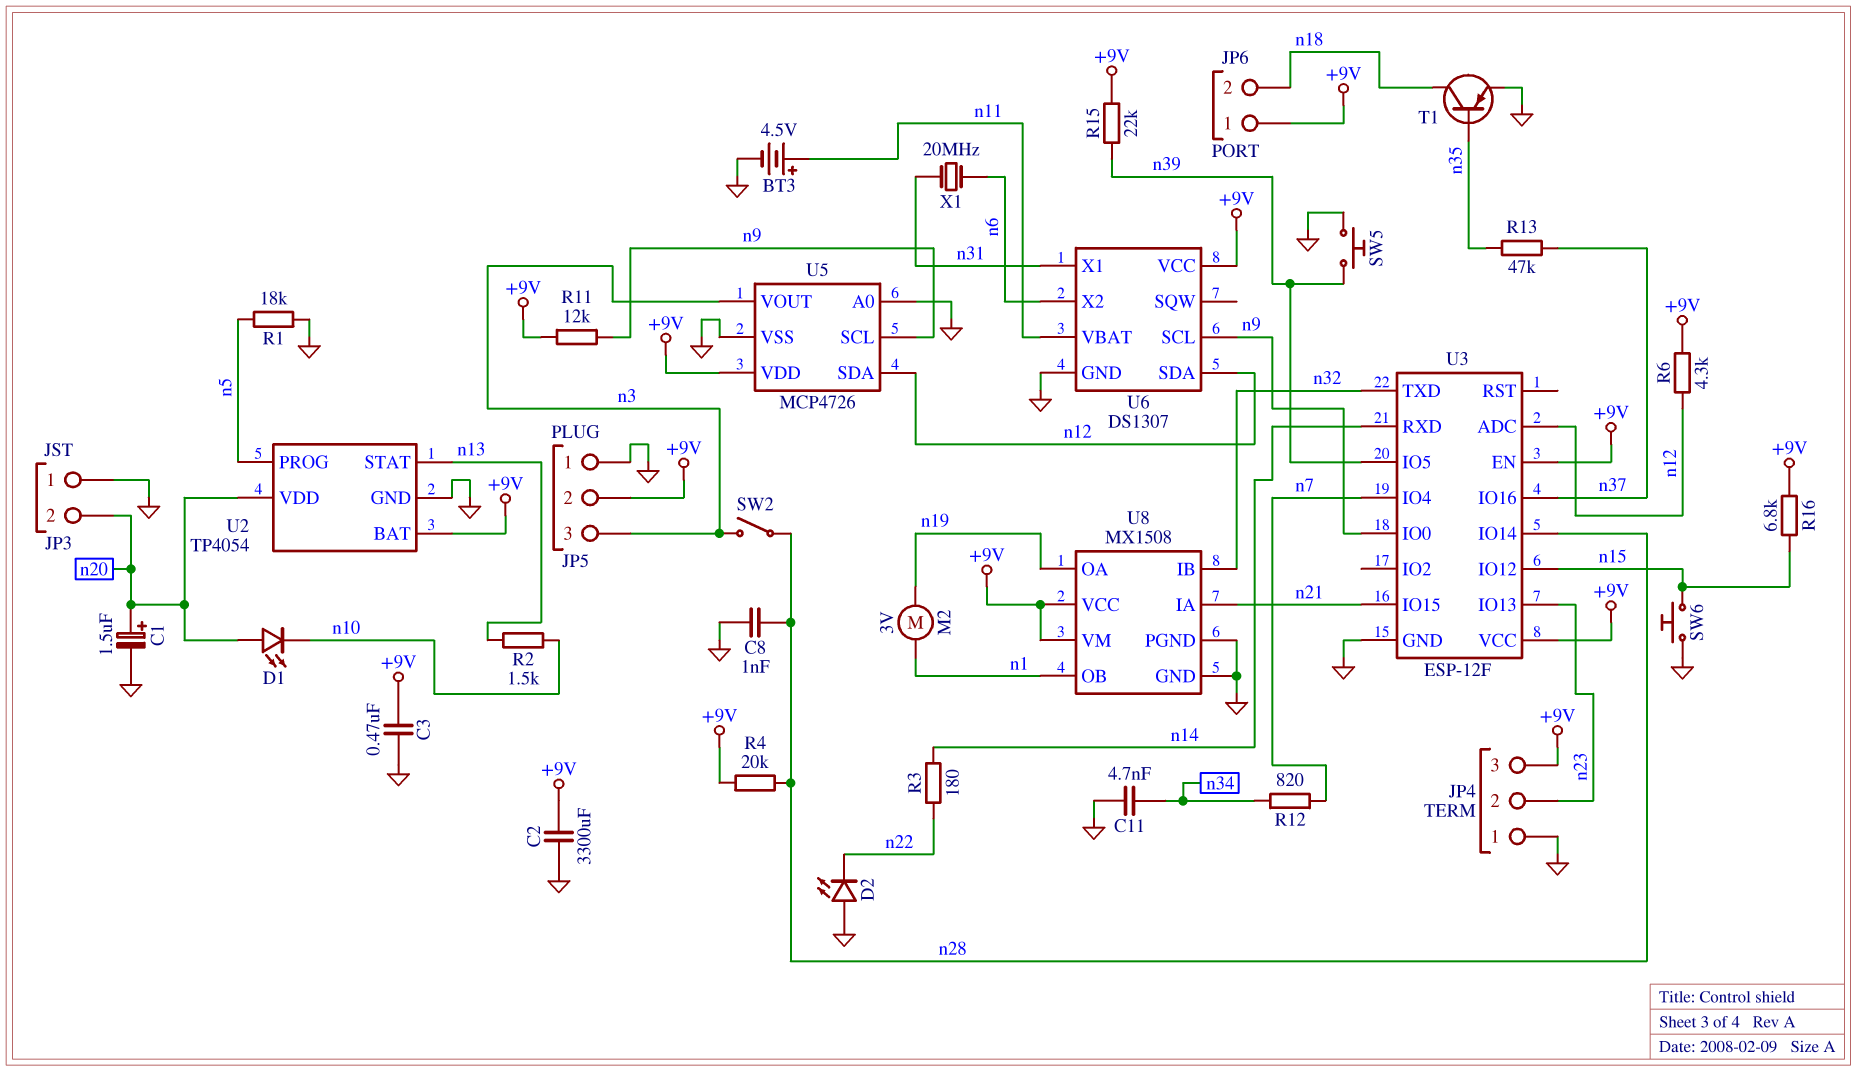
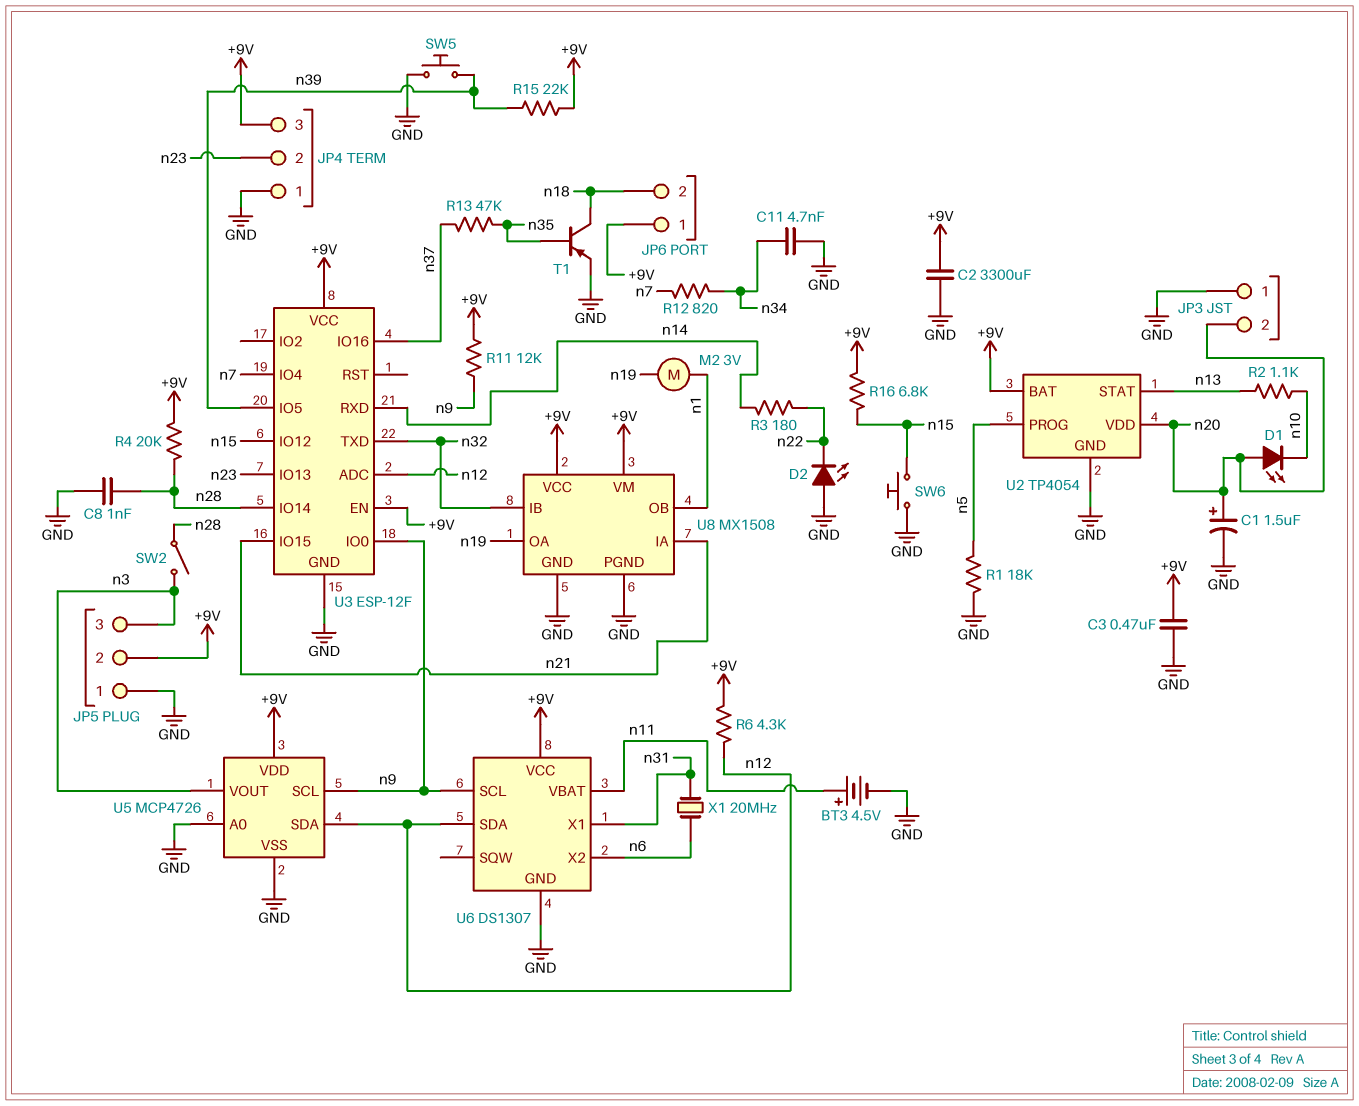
R2: 1.5k (n10, n13) -> 1.1k (n10, n13)

